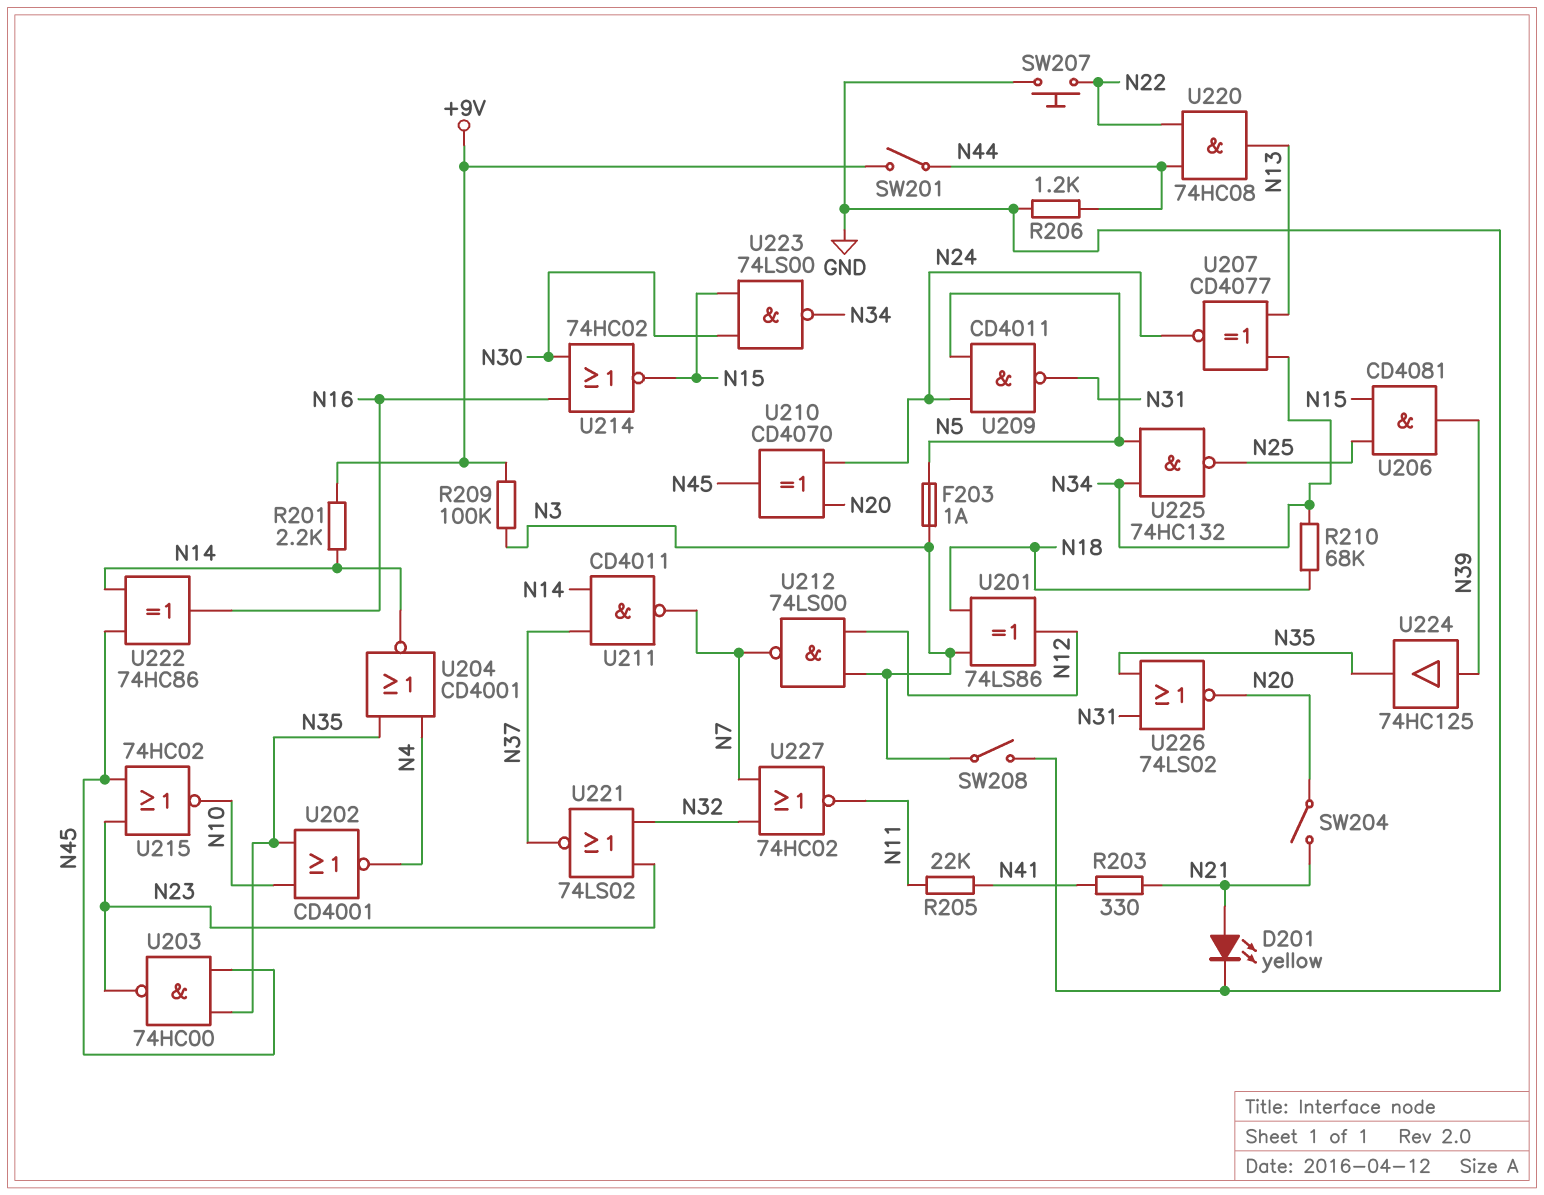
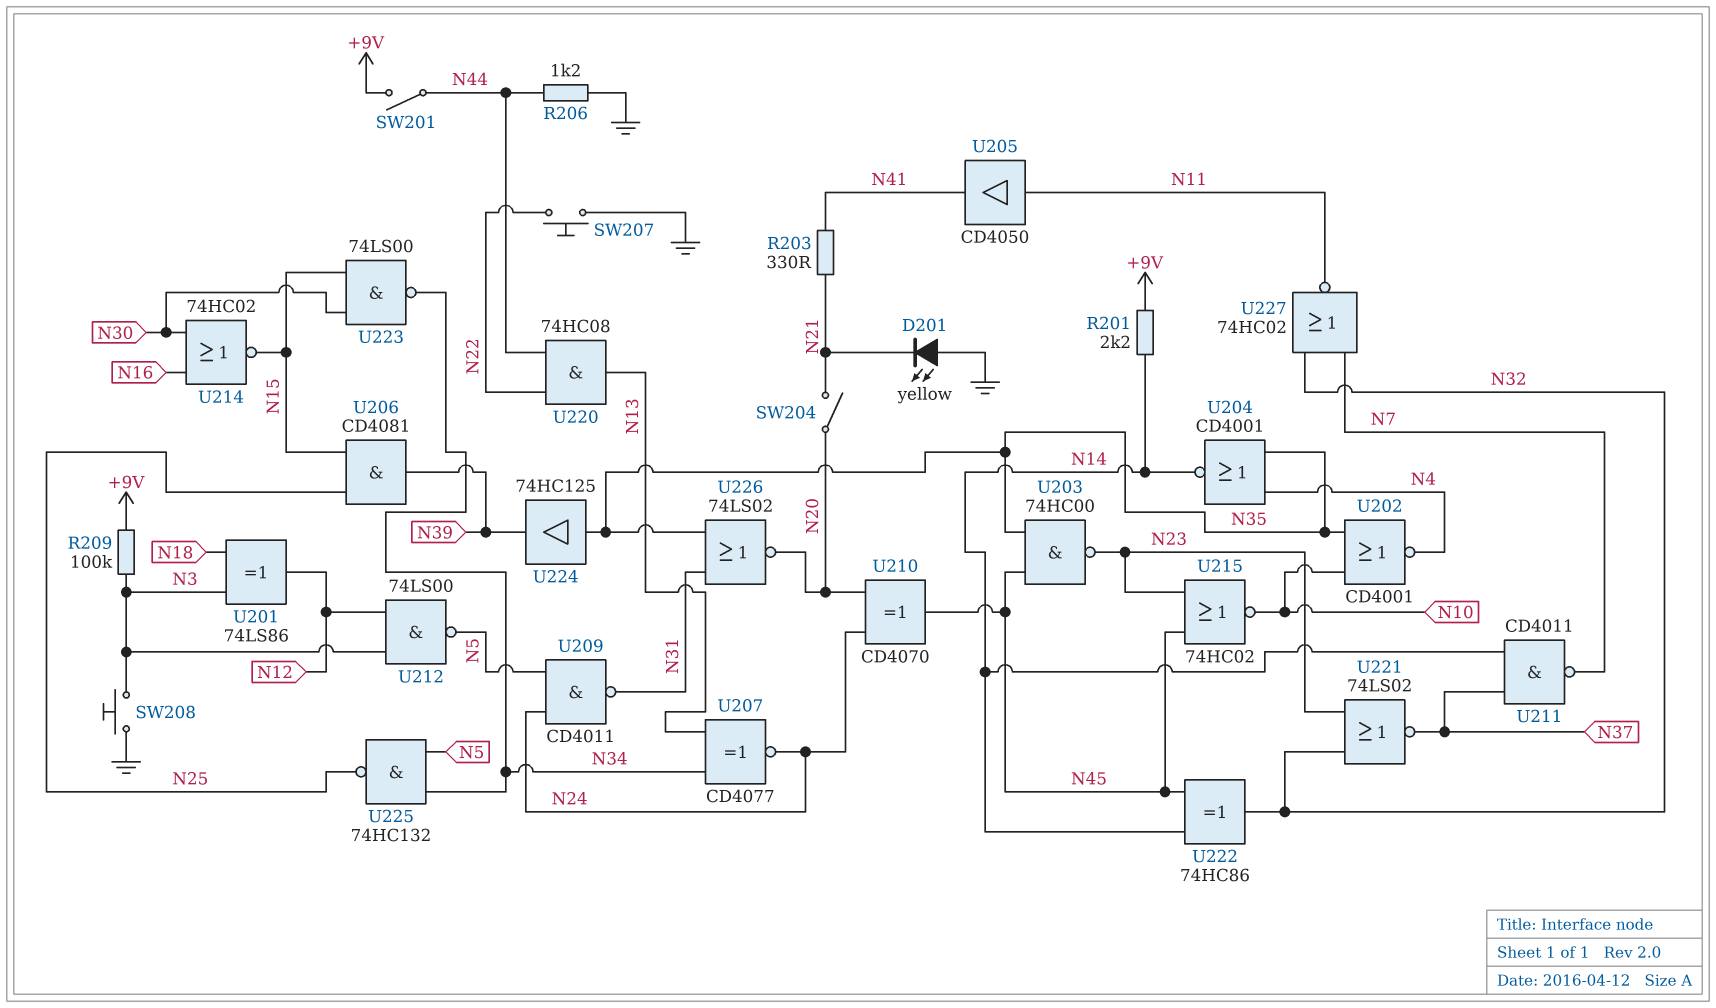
D201: LED yellow (A N21, K GND) -> LED yellow (A GND, K N21)
F203: 1A (N3, N5) -> none
R205: 22k (N11, N41) -> none
R210: 68k (N18, N34) -> none
SW208: switch (GND, N3) -> button (GND, N3)
U205: none -> buffer CD4050 (in N11, out N41)
U212: NAND 74LS00 (in N3, in N12, out N7) -> NAND 74LS00 (in N3, in N12, out N5)
U222: XOR 74HC86 (in N14, in N45, out N16) -> XOR 74HC86 (in N14, in N45, out N32)
U224: buffer 74HC125 (in N39, out N35) -> buffer 74HC125 (in N35, out N39)

